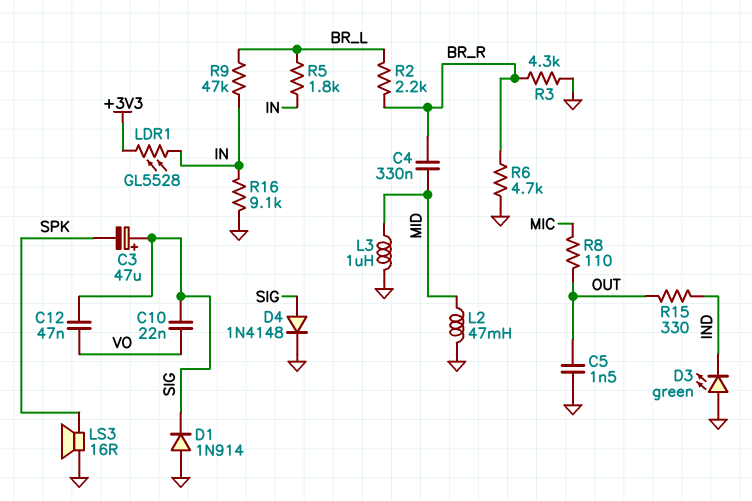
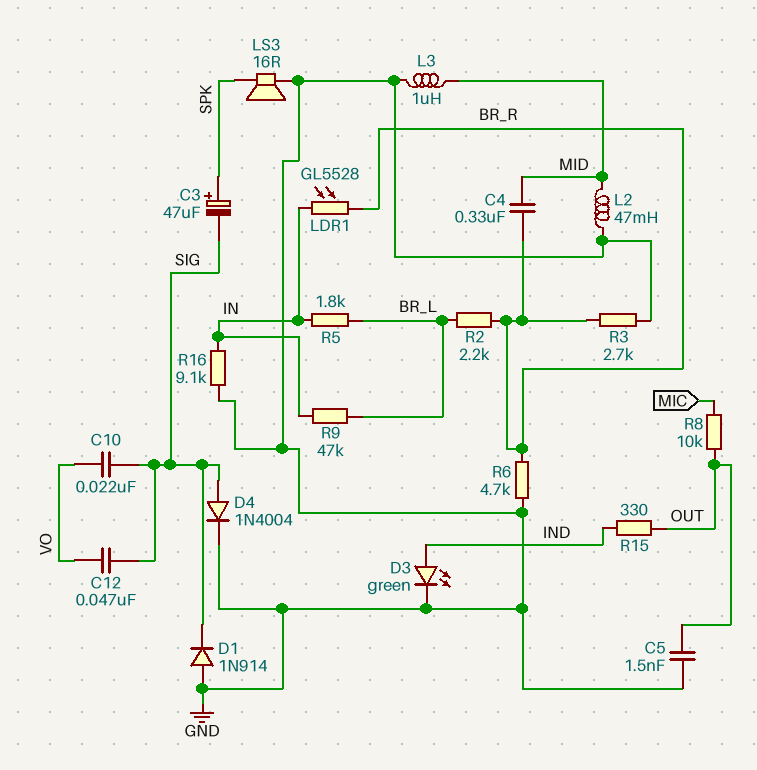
C3: 47uF (plus SIG, minus SPK) -> 47uF (plus SPK, minus SIG)
D3: LED green (A GND, K IND) -> LED green (A IND, K GND)
D4: diode 1N4148 (A SIG, K GND) -> diode 1N4004 (A SIG, K GND)
LDR1: GL5528 (+3V3, IN) -> GL5528 (BR_R, IN)
R3: 4.3k (BR_R, GND) -> 2.7k (BR_R, GND)
R8: 110 (MIC, OUT) -> 10k (MIC, OUT)

